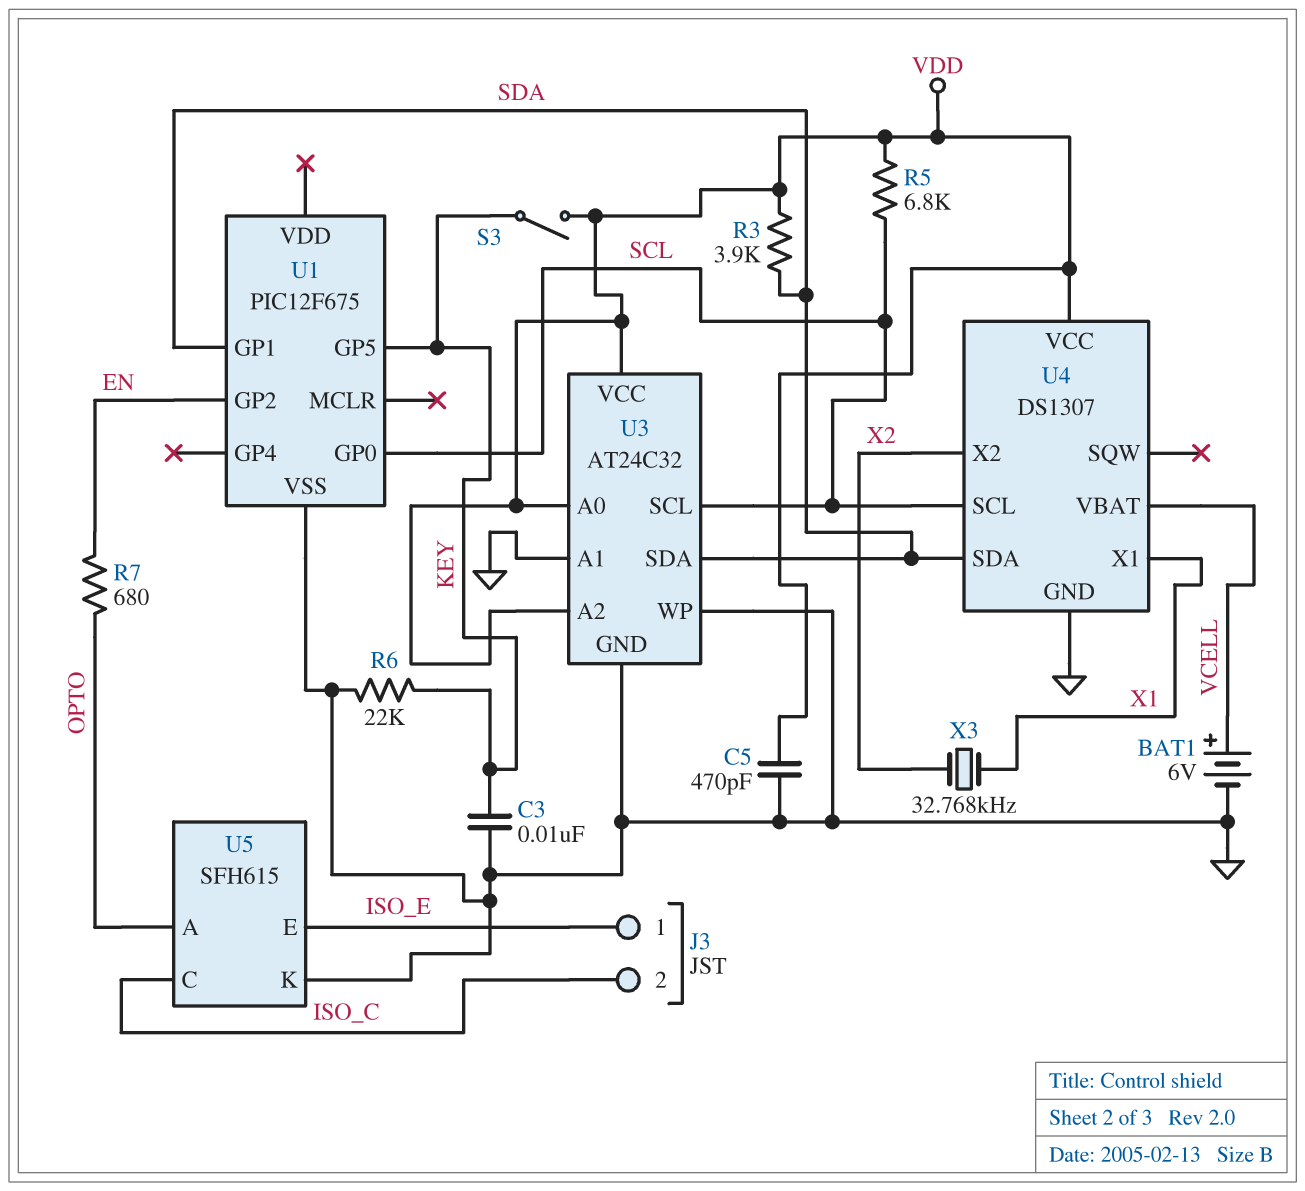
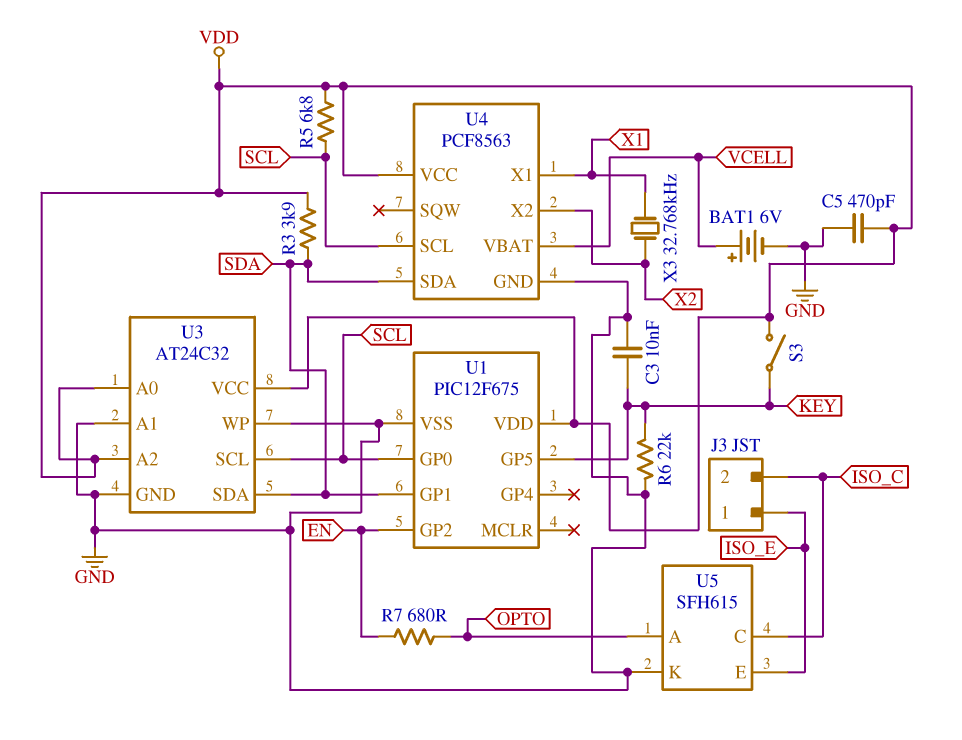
U1 pin VDD: none -> VDD
U4: DS1307 -> PCF8563

